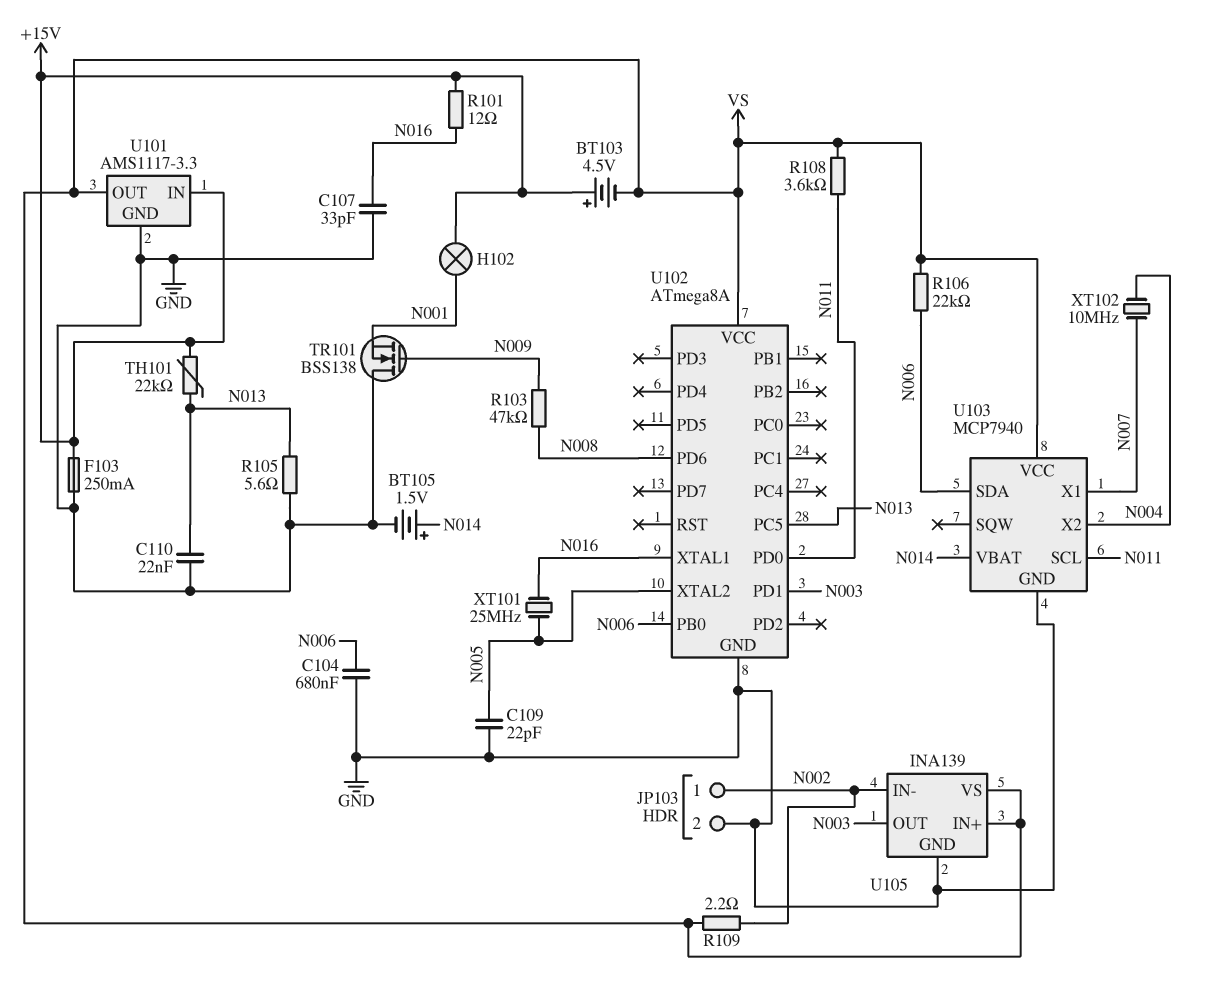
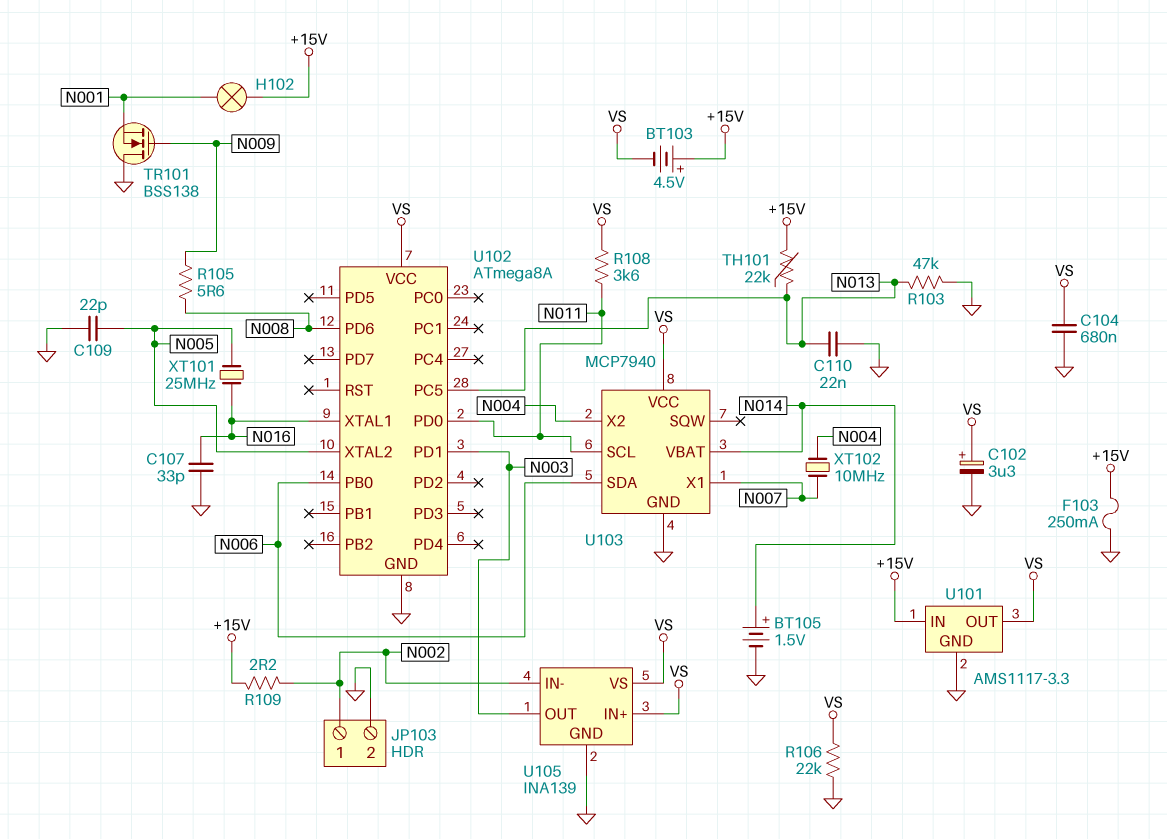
C102: none -> 3.3uF (plus VS, minus GND)
C104: 680nF (GND, N006) -> 680nF (GND, VS)
R101: 12 (+15V, N016) -> none
R103: 47k (N008, N009) -> 47k (GND, N013)
R105: 5.6 (GND, N013) -> 5.6 (N008, N009)
R106: 22k (N006, VS) -> 22k (GND, VS)
R109: 2.2 (N002, VS) -> 2.2 (+15V, N002)

